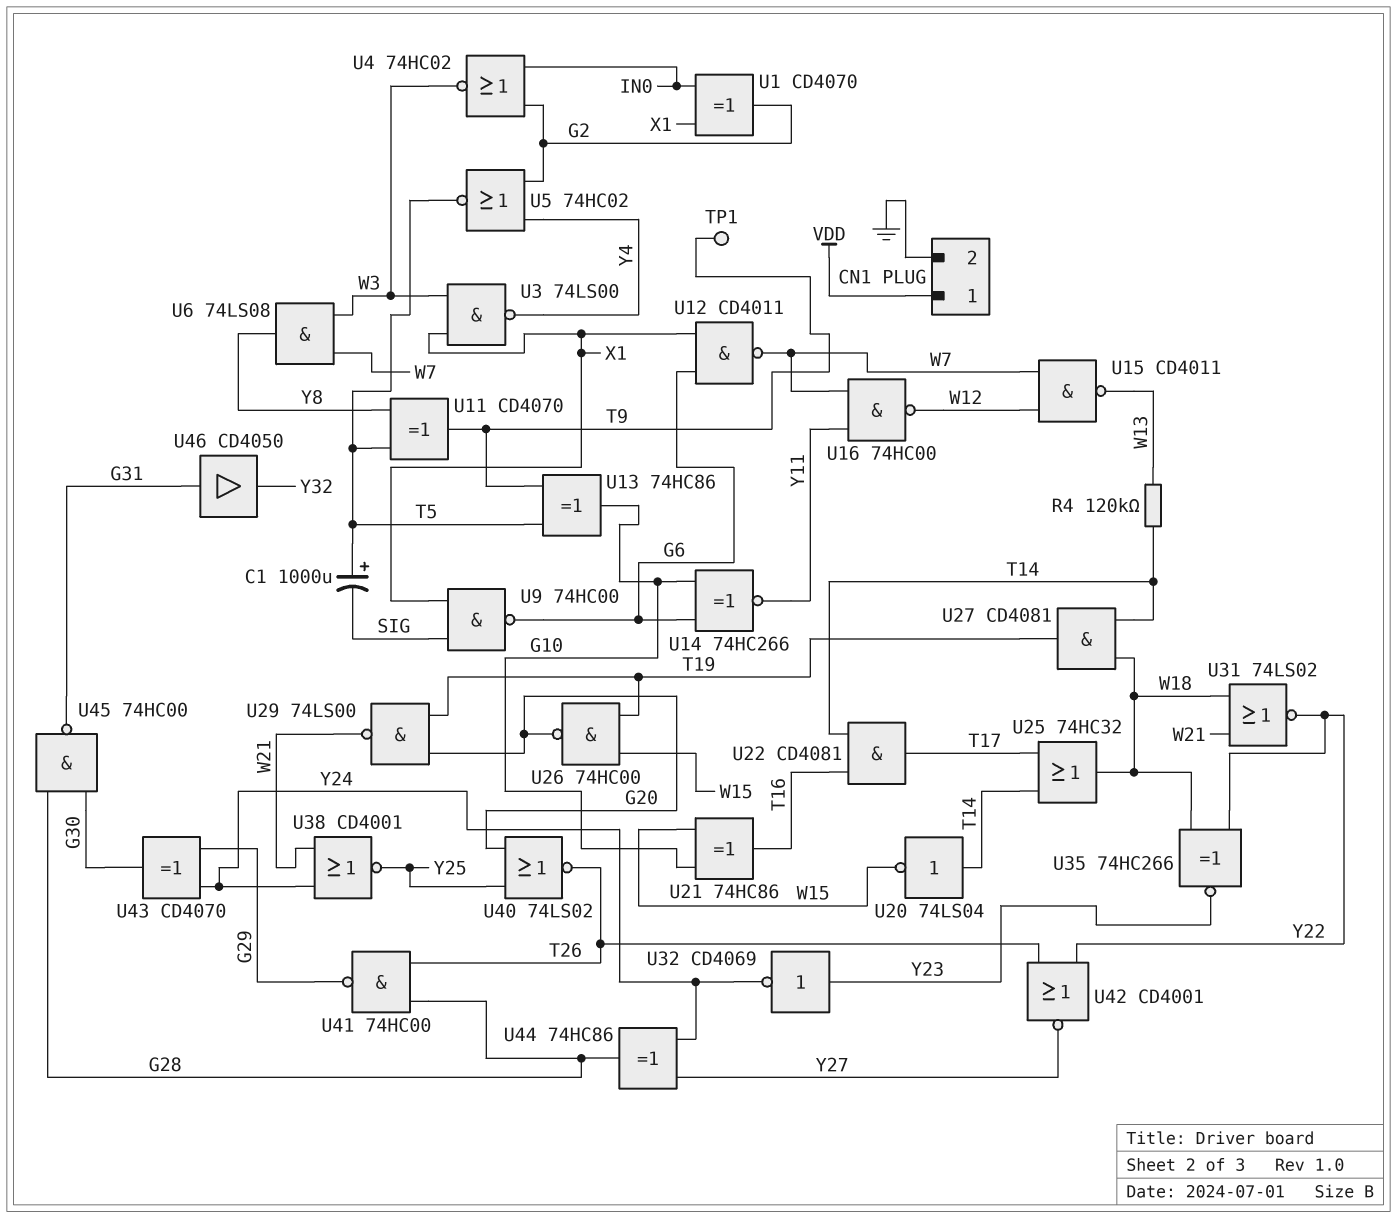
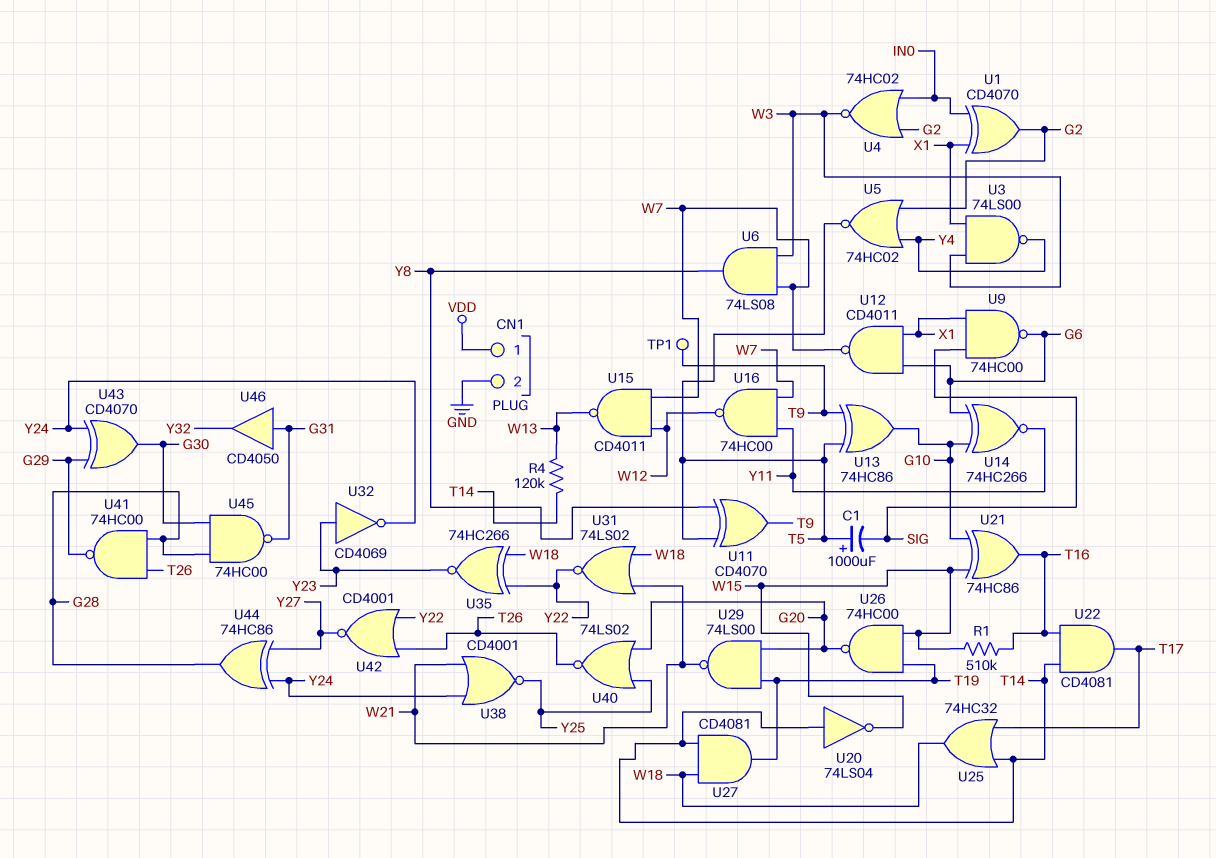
R1: none -> 510k (T16, W15)

